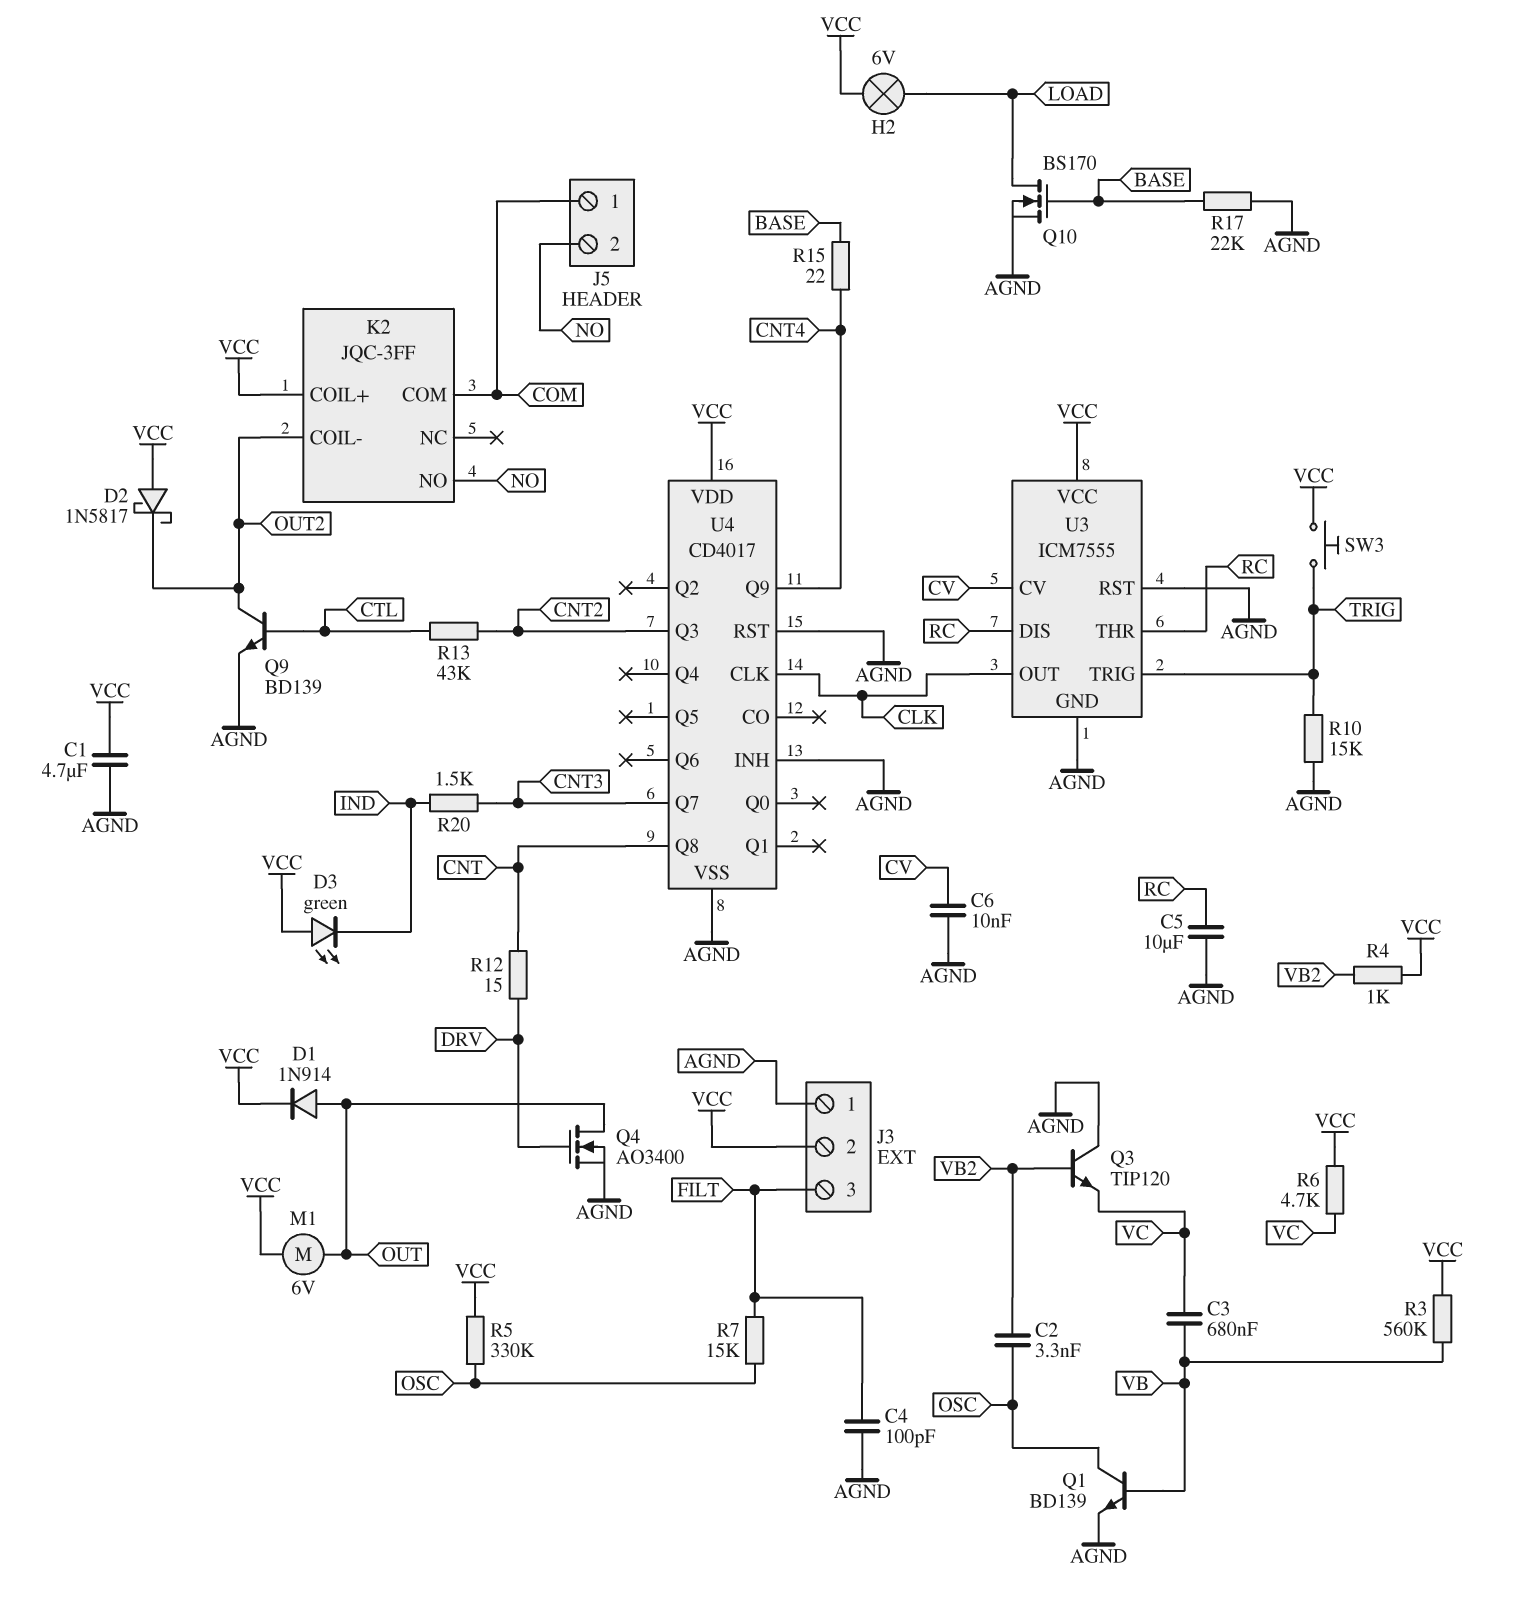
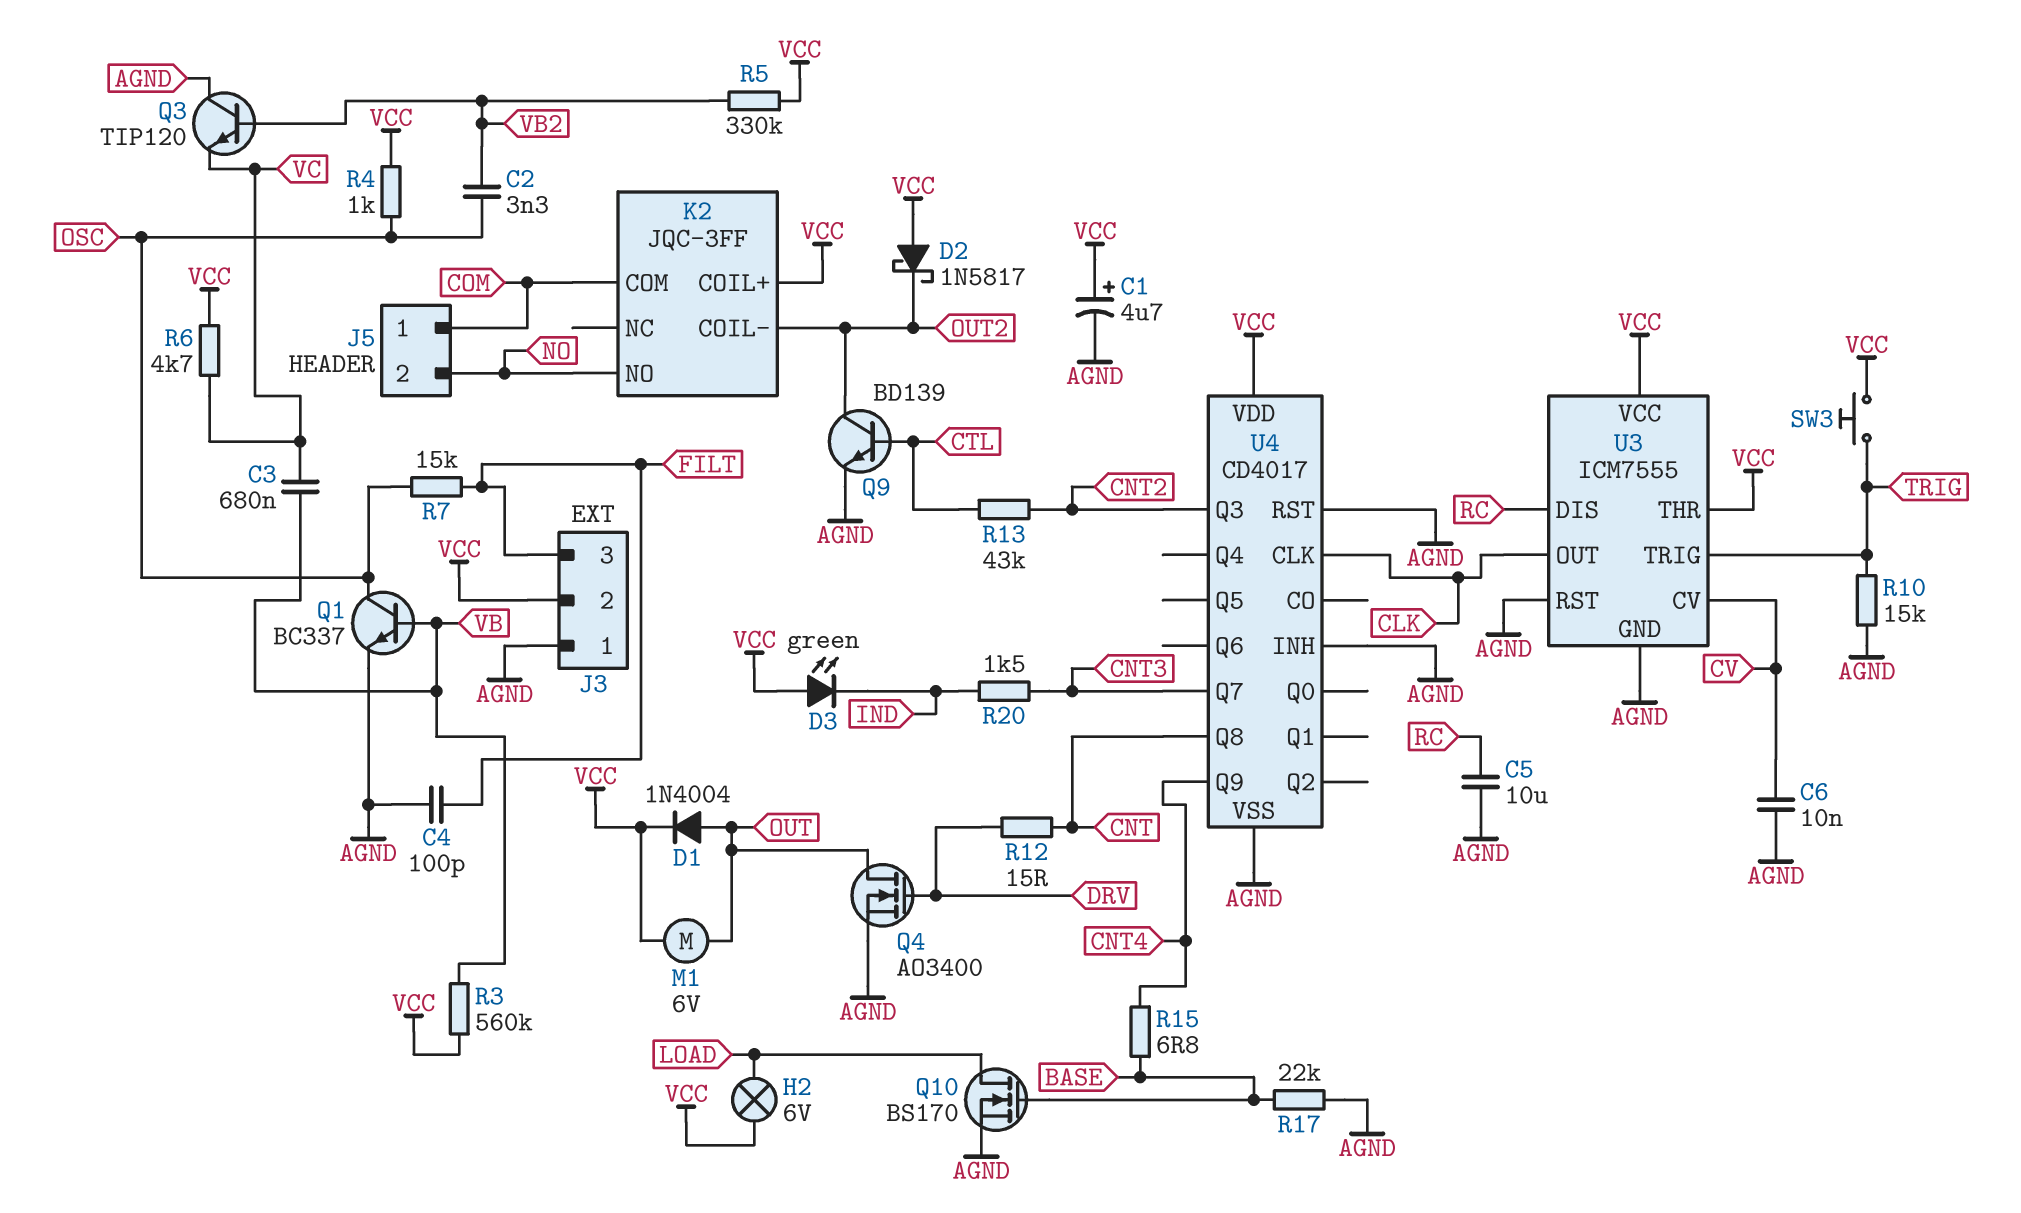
C1: 4.7uF (AGND, VCC) -> 4.7uF (plus VCC, minus AGND)
D1: diode 1N914 (A OUT, K VCC) -> diode 1N4004 (A OUT, K VCC)
Q1: NPN BD139 (B VB, C OSC, E AGND) -> NPN BC337 (B VB, C OSC, E AGND)
R4: 1k (VB2, VCC) -> 1k (OSC, VCC)
R5: 330k (OSC, VCC) -> 330k (VB2, VCC)
R15: 22 (BASE, CNT4) -> 6.8 (BASE, CNT4)
U3 pin THR: RC -> VCC

